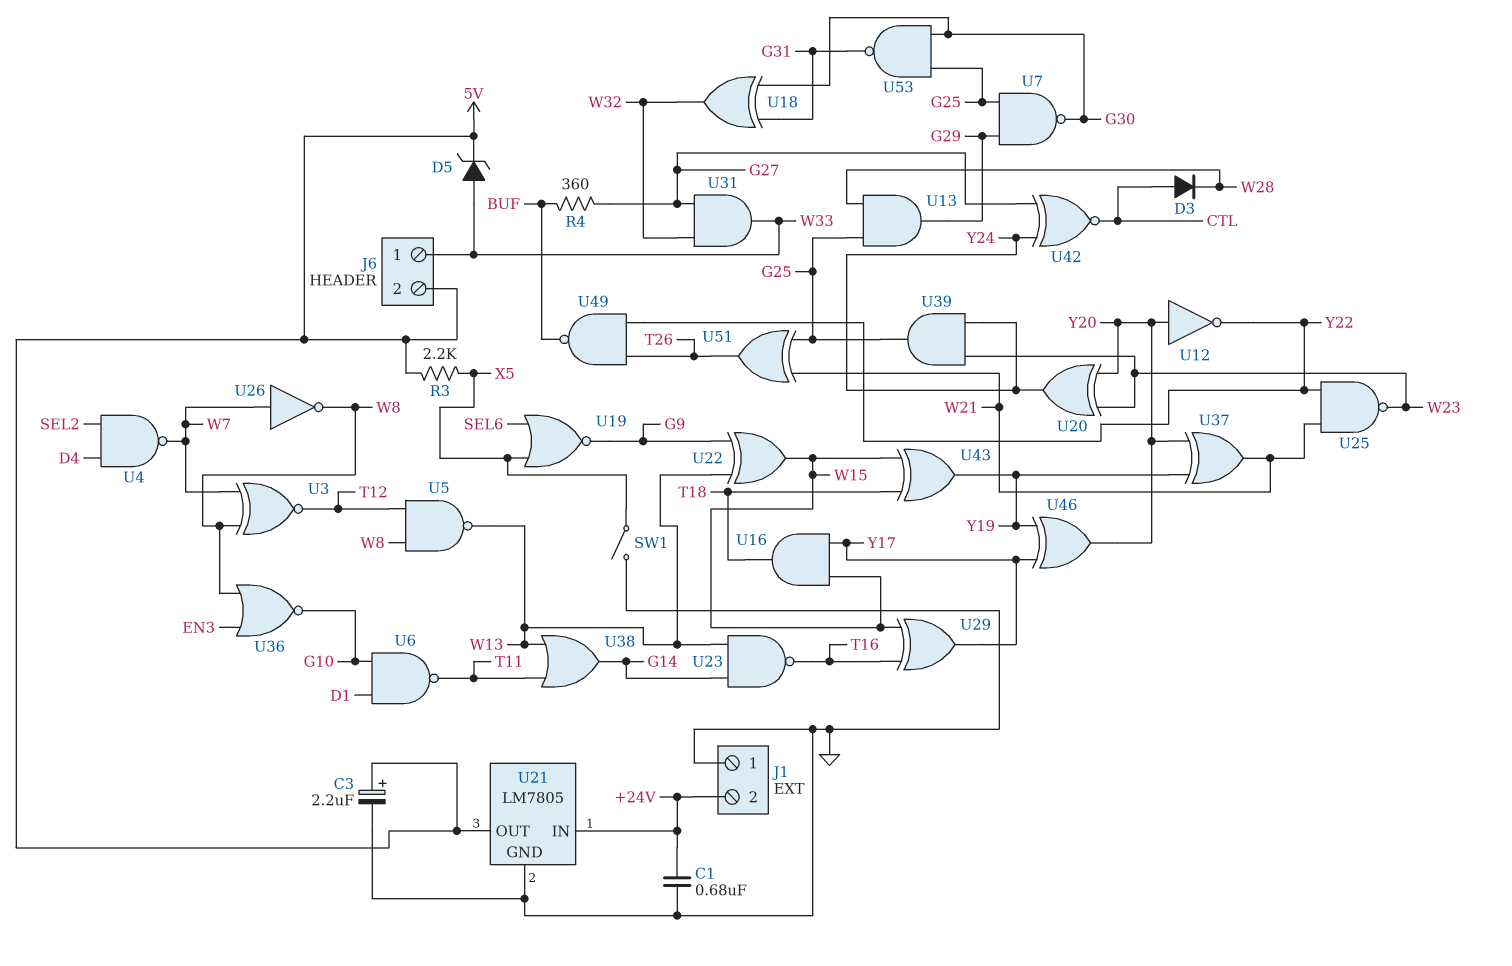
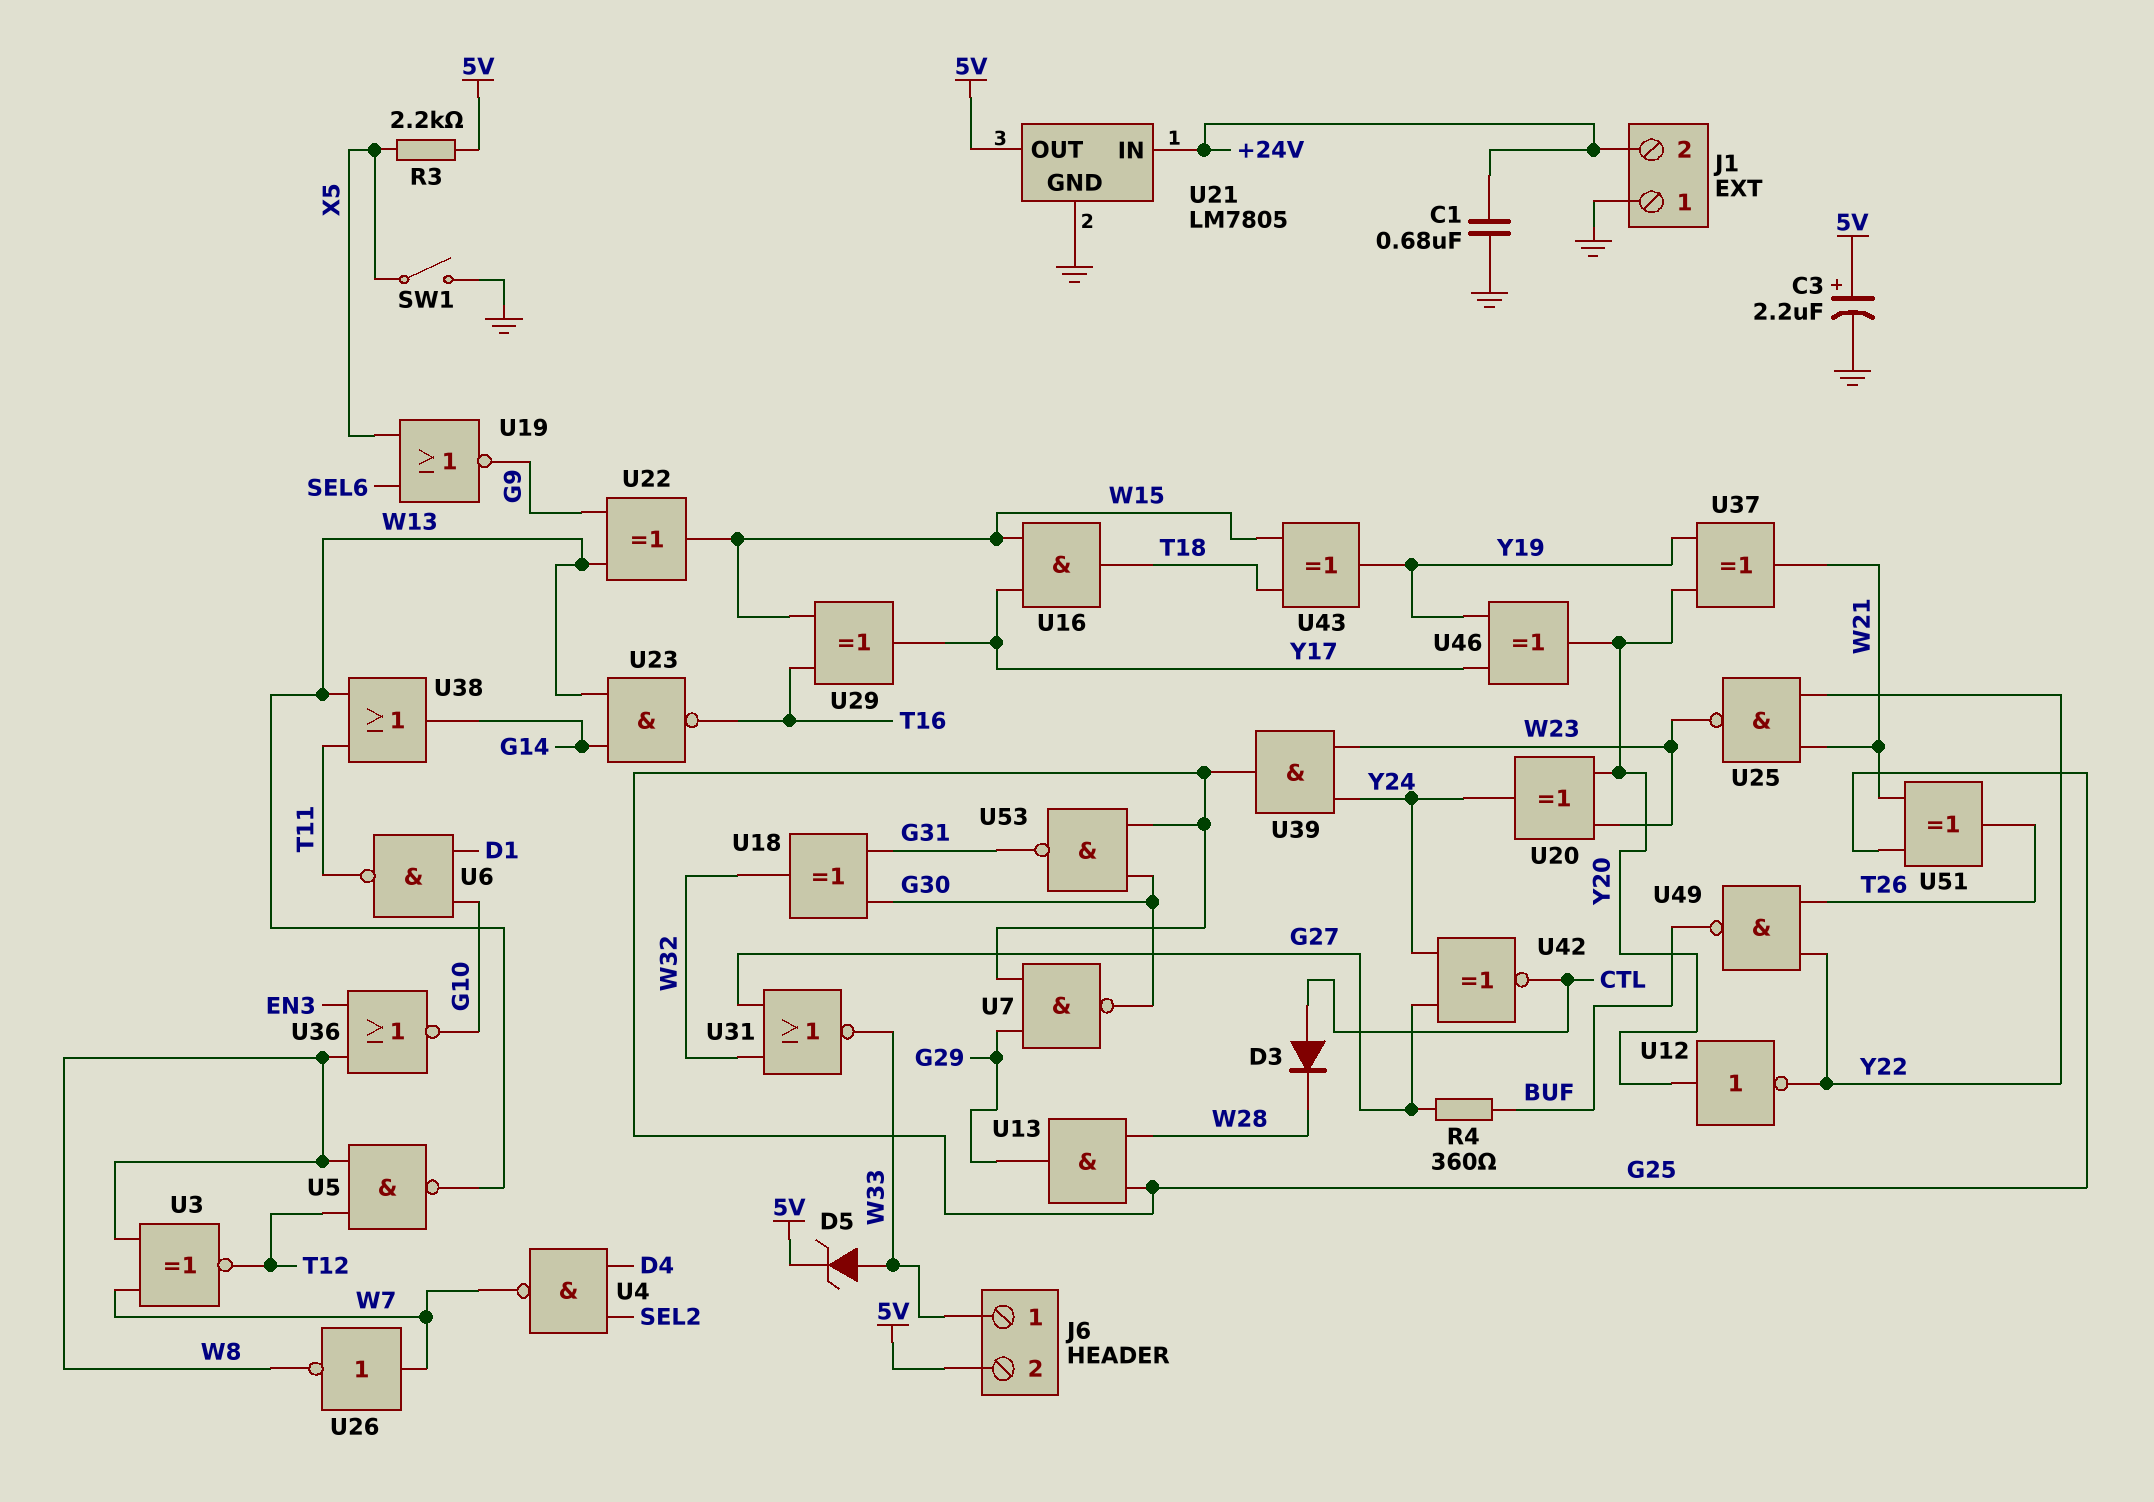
U31: AND (in G27, in W32, out W33) -> NOR (in G27, in W32, out W33)

